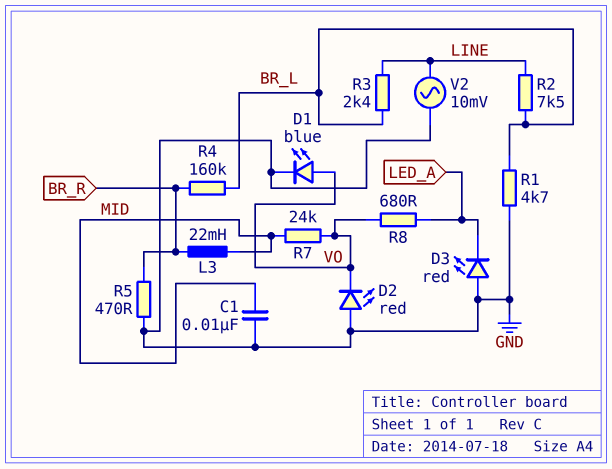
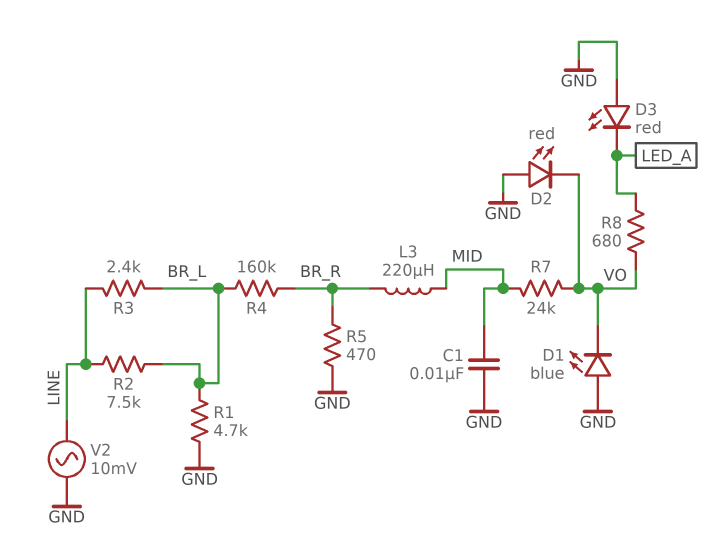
D1: LED blue (A VO, K GND) -> LED blue (A GND, K VO)
L3: 22mH (BR_R, MID) -> 220uH (BR_R, MID)

